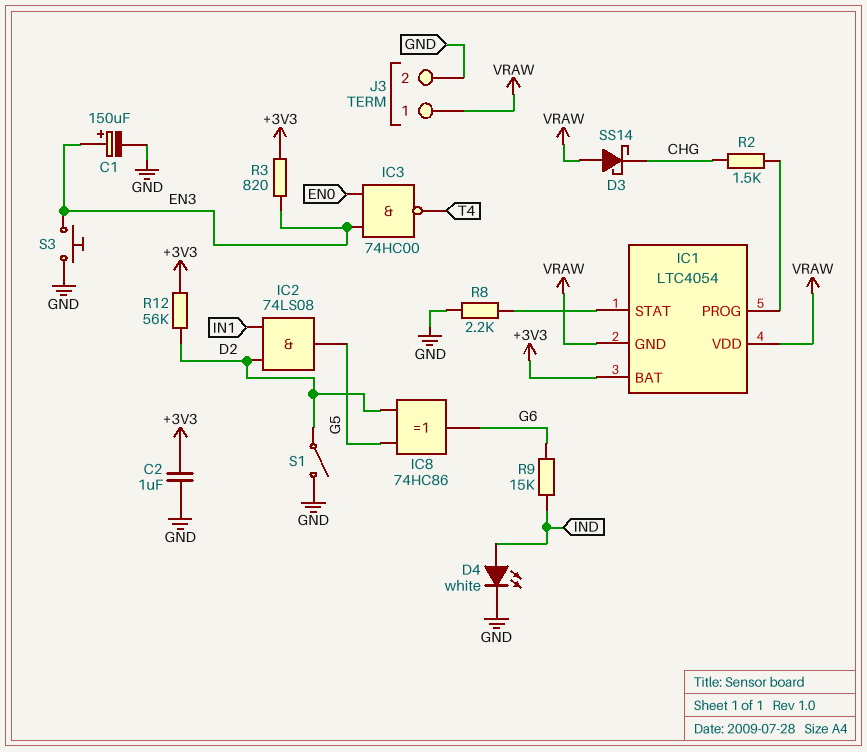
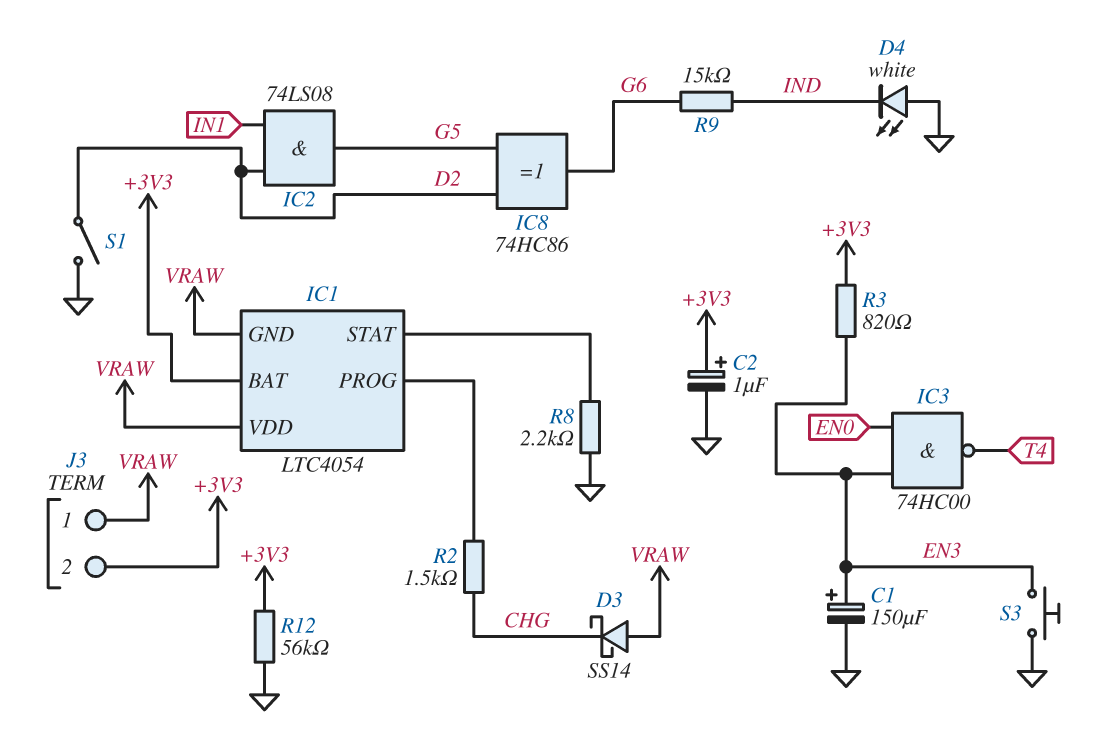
C2: 1uF (+3V3, GND) -> 1uF (plus +3V3, minus GND)
D4: LED white (A IND, K GND) -> LED white (A GND, K IND)
J3 pin 2: GND -> +3V3
R12: 56k (+3V3, D2) -> 56k (+3V3, GND)

